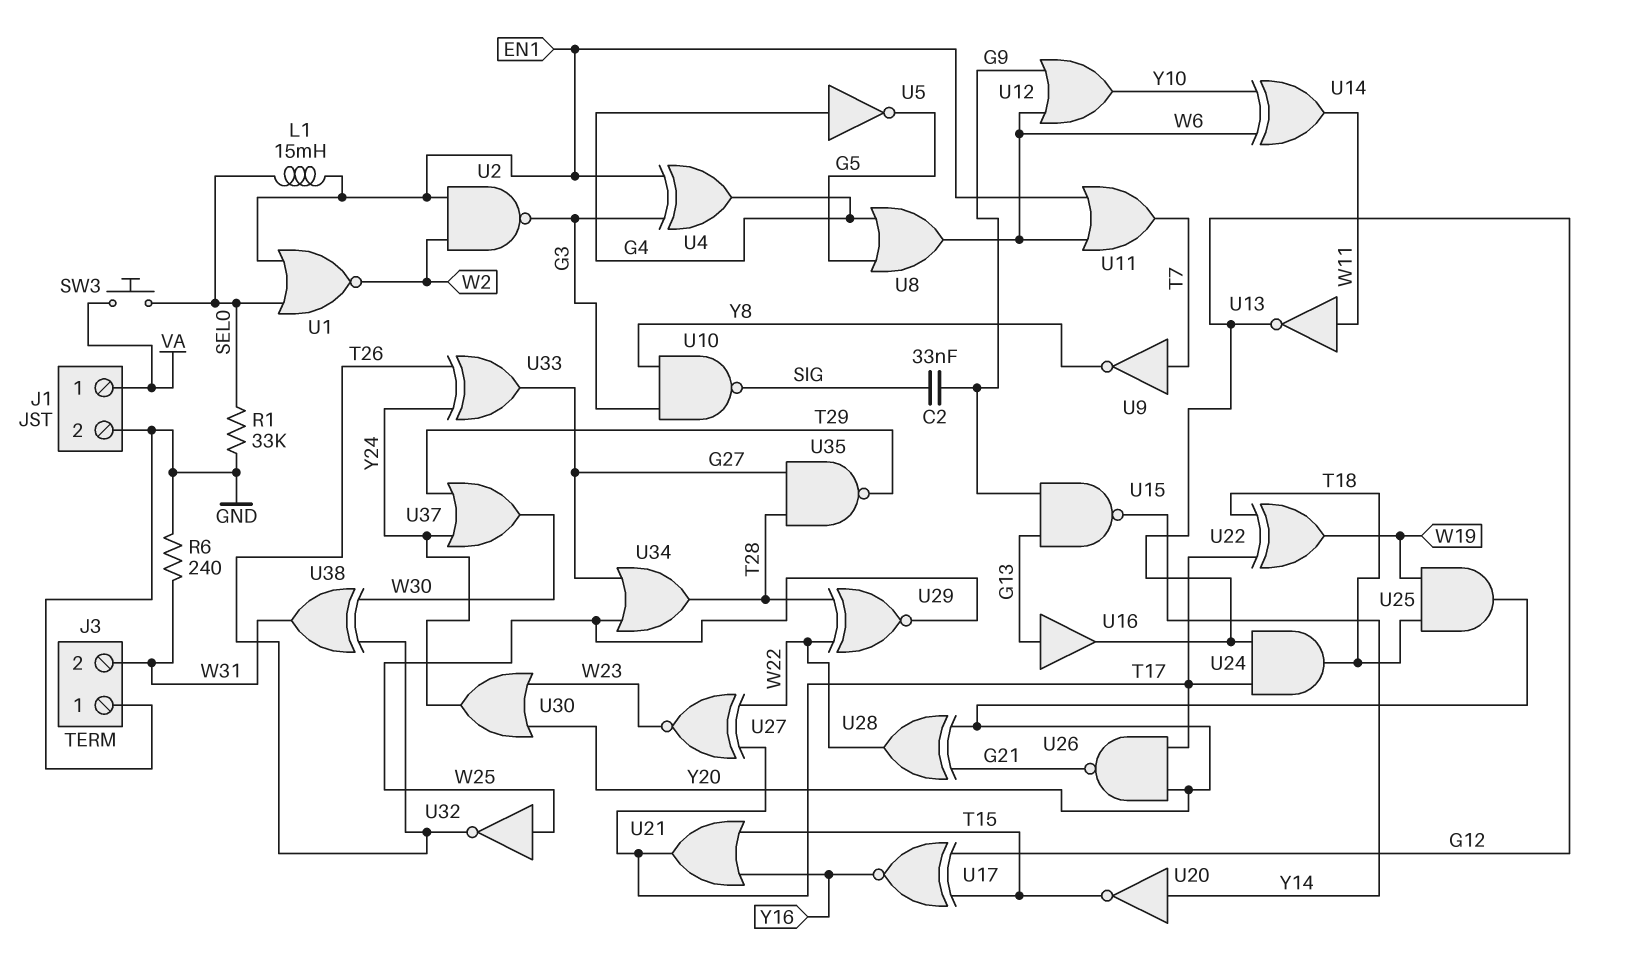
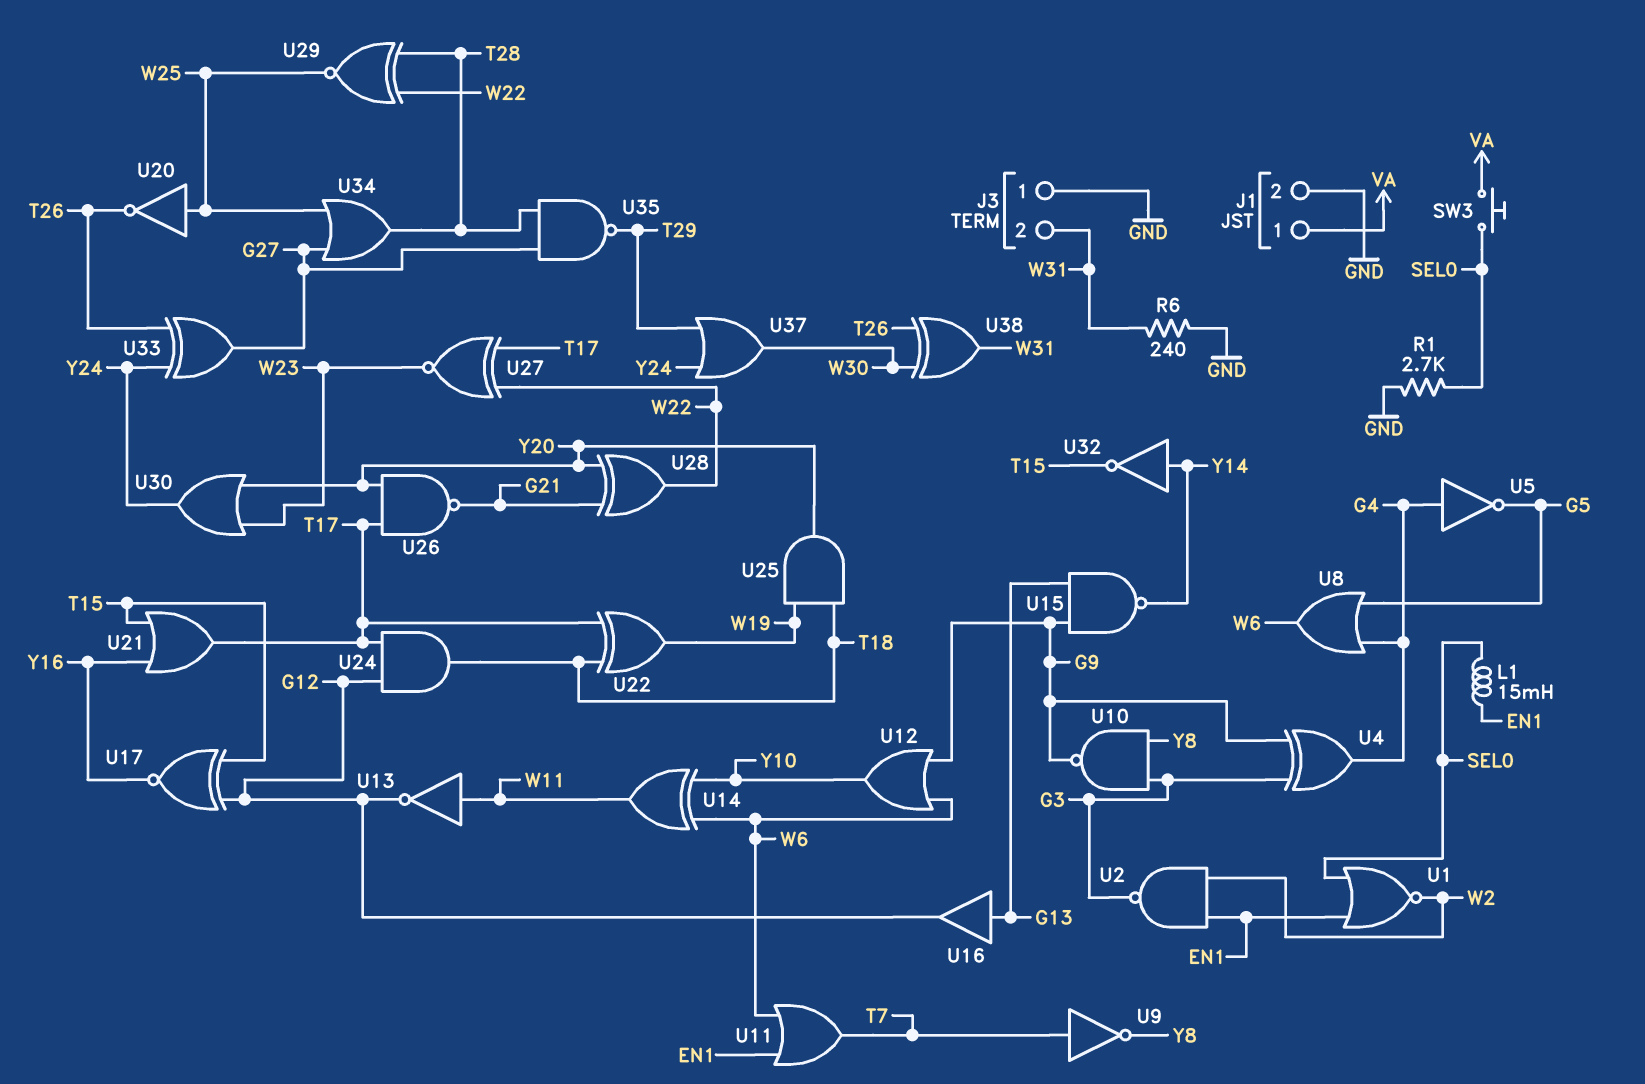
C2: 33nF (G9, SIG) -> none
R1: 33k (GND, SEL0) -> 2.7k (GND, SEL0)
U4: XOR (in EN1, in G3, out G4) -> XOR (in G3, in G9, out G4)
U10: NAND (in G3, in Y8, out SIG) -> NAND (in G3, in Y8, out G9)
U20: NOT (in Y14, out T15) -> NOT (in W25, out T26)
U32: NOT (in W25, out T26) -> NOT (in Y14, out T15)

